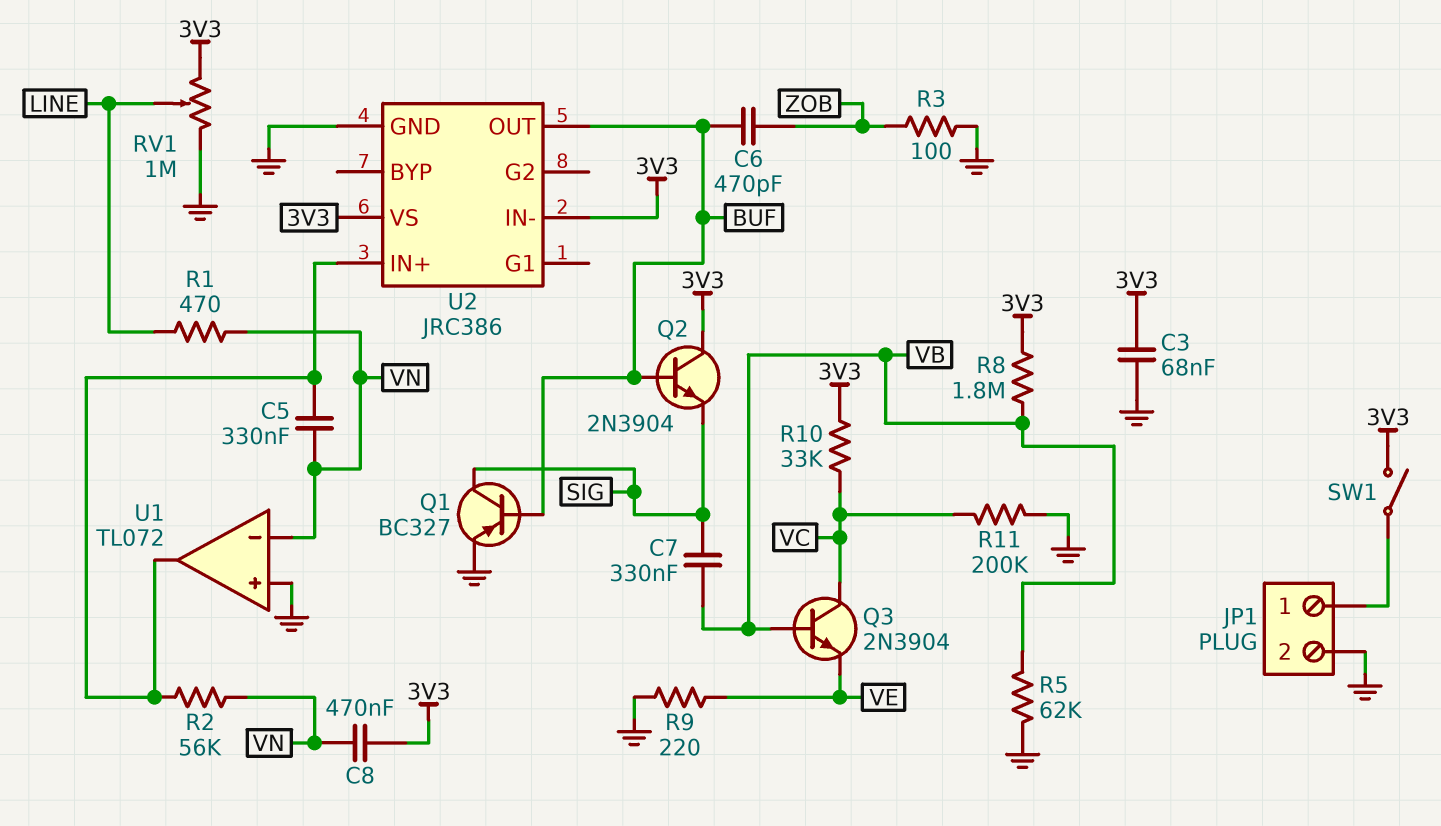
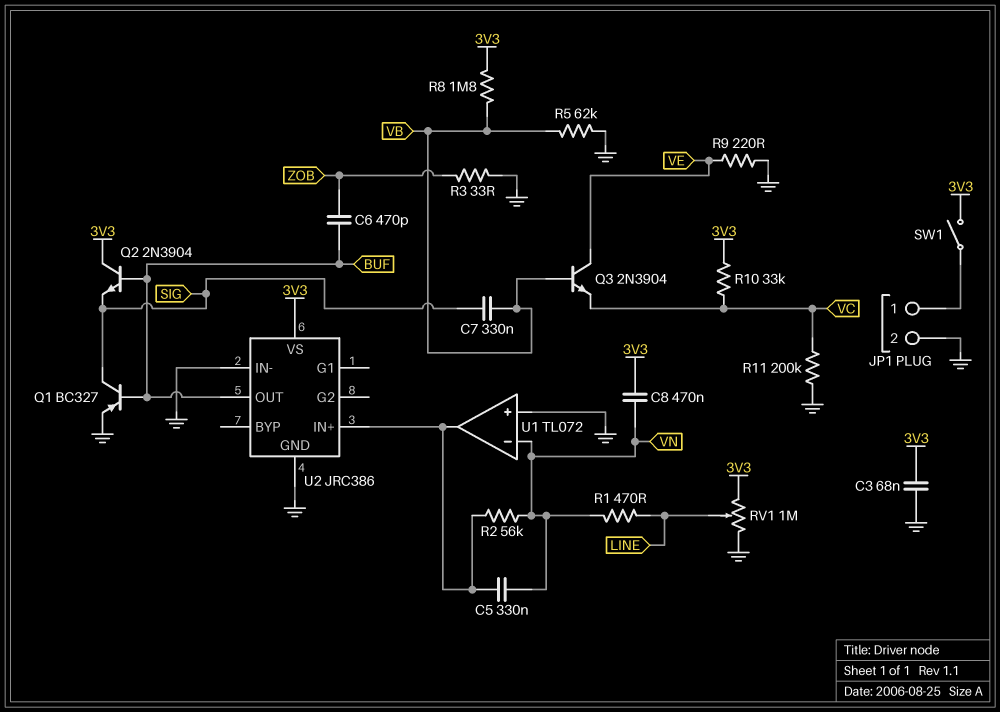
Q3: NPN 2N3904 (B VB, C VC, E VE) -> NPN 2N3904 (B VB, C VE, E VC)
R3: 100 (GND, ZOB) -> 33 (GND, ZOB)
U2 pin IN-: 3V3 -> GND

